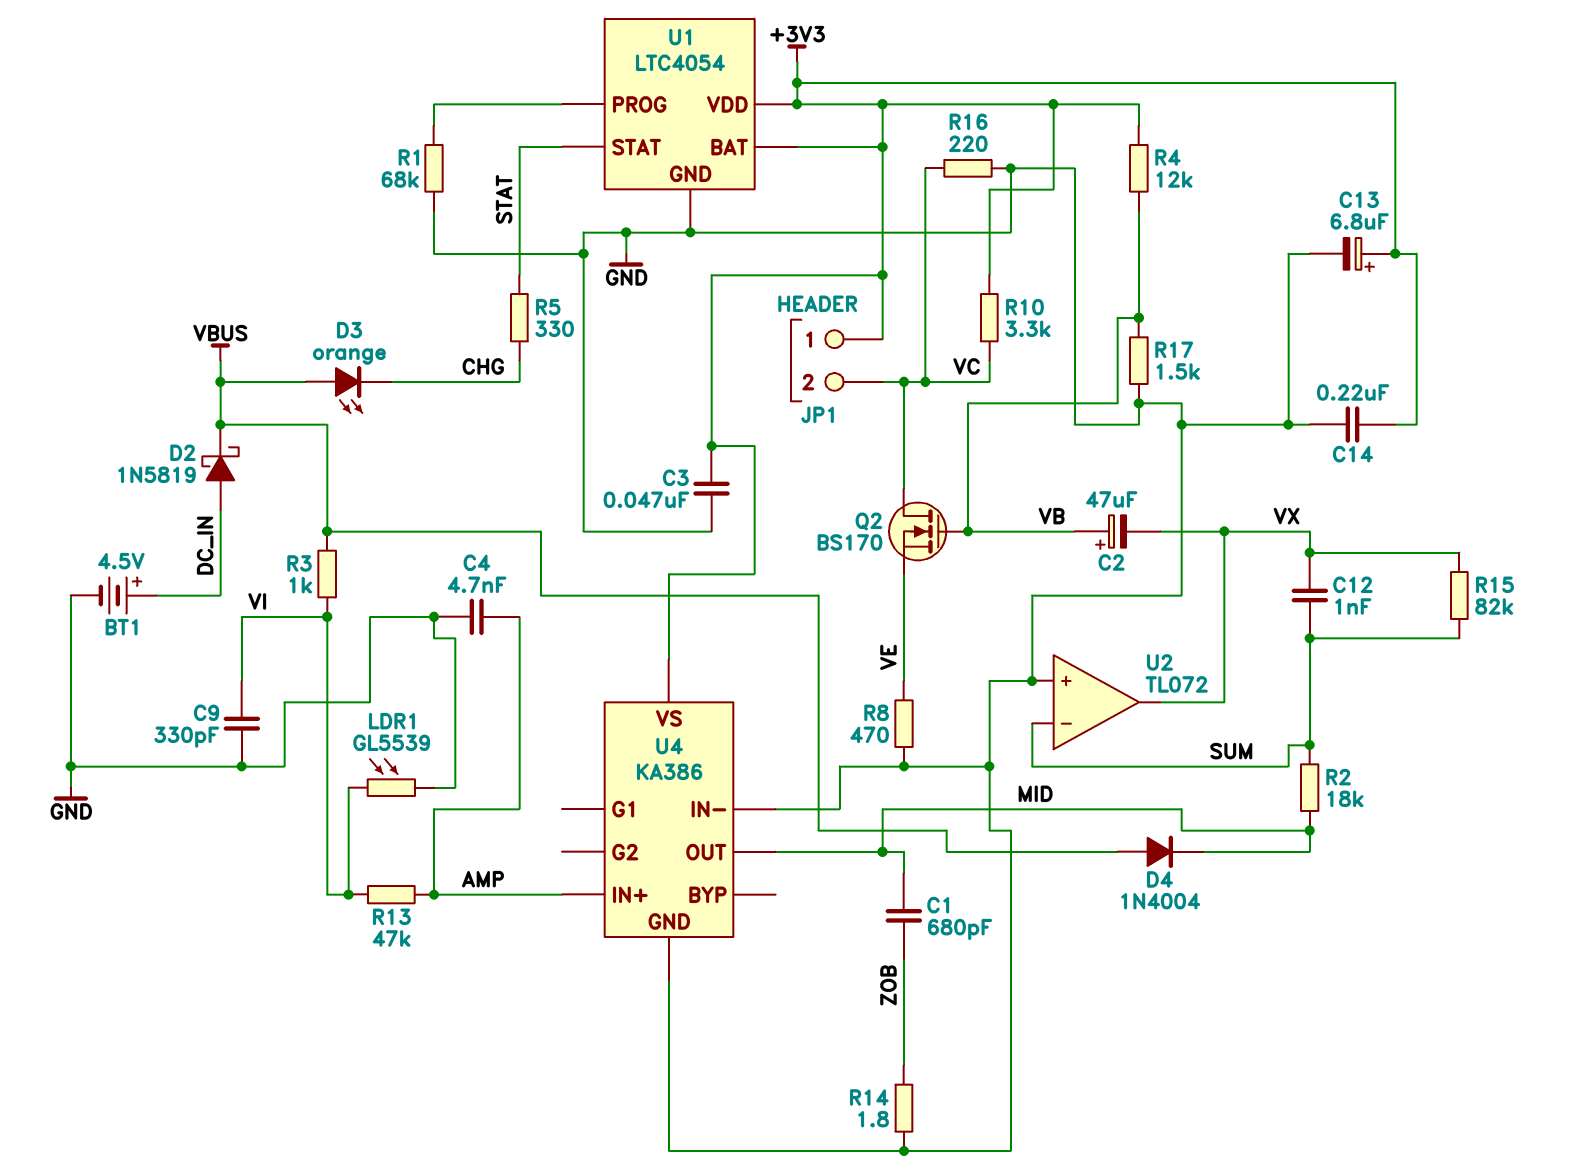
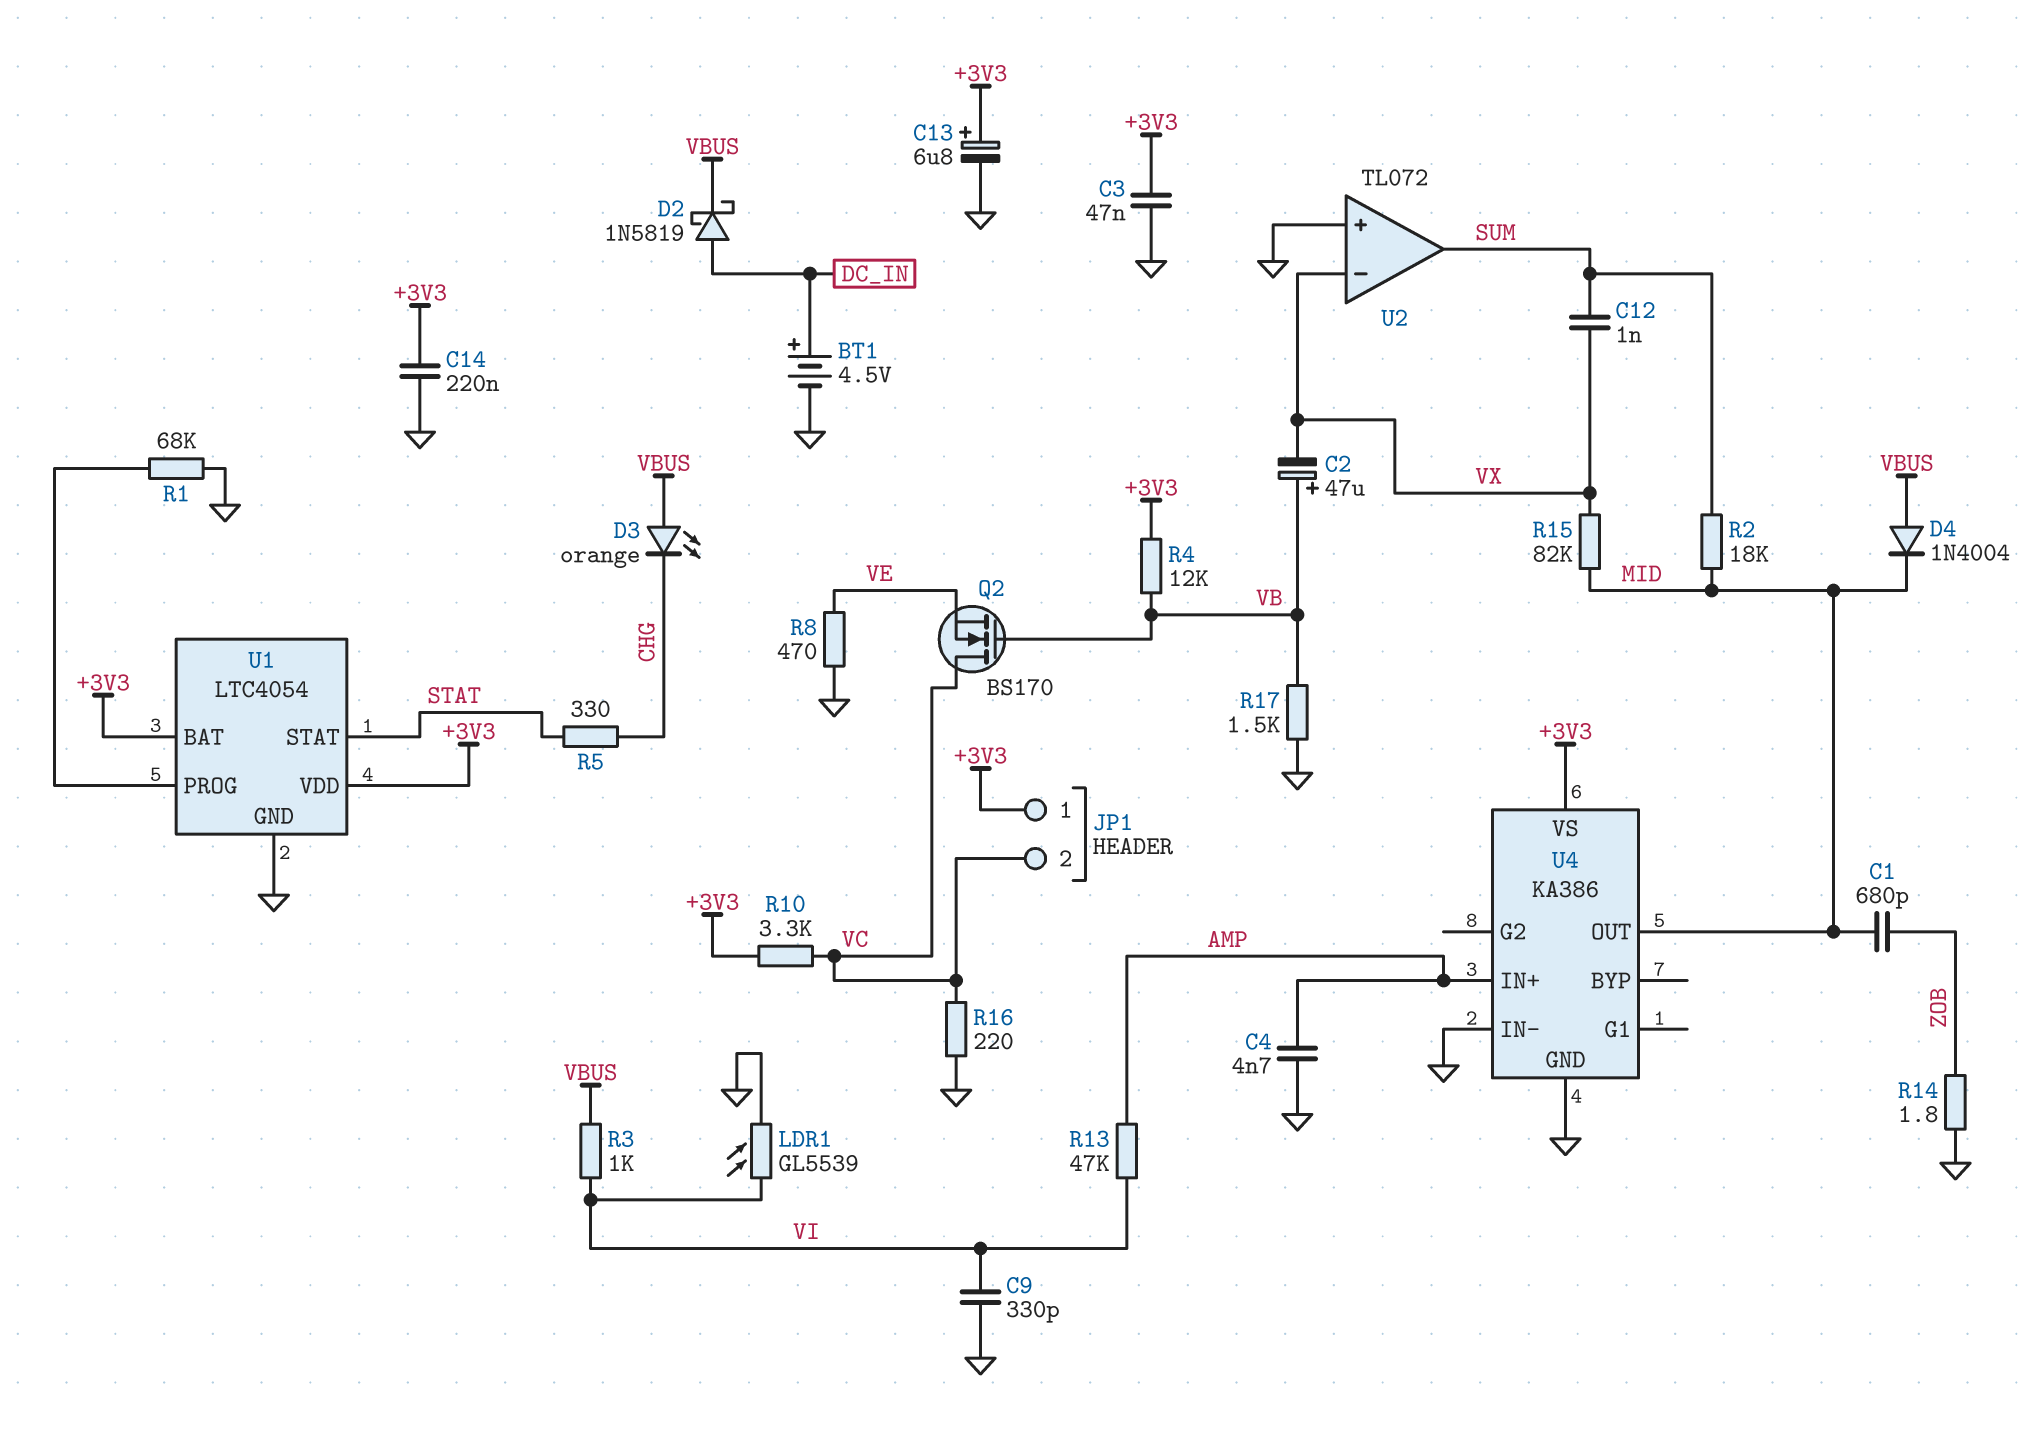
R15: 82k (SUM, VX) -> 82k (MID, VX)
U2 pin in-: SUM -> VX
U2 pin out: VX -> SUM

